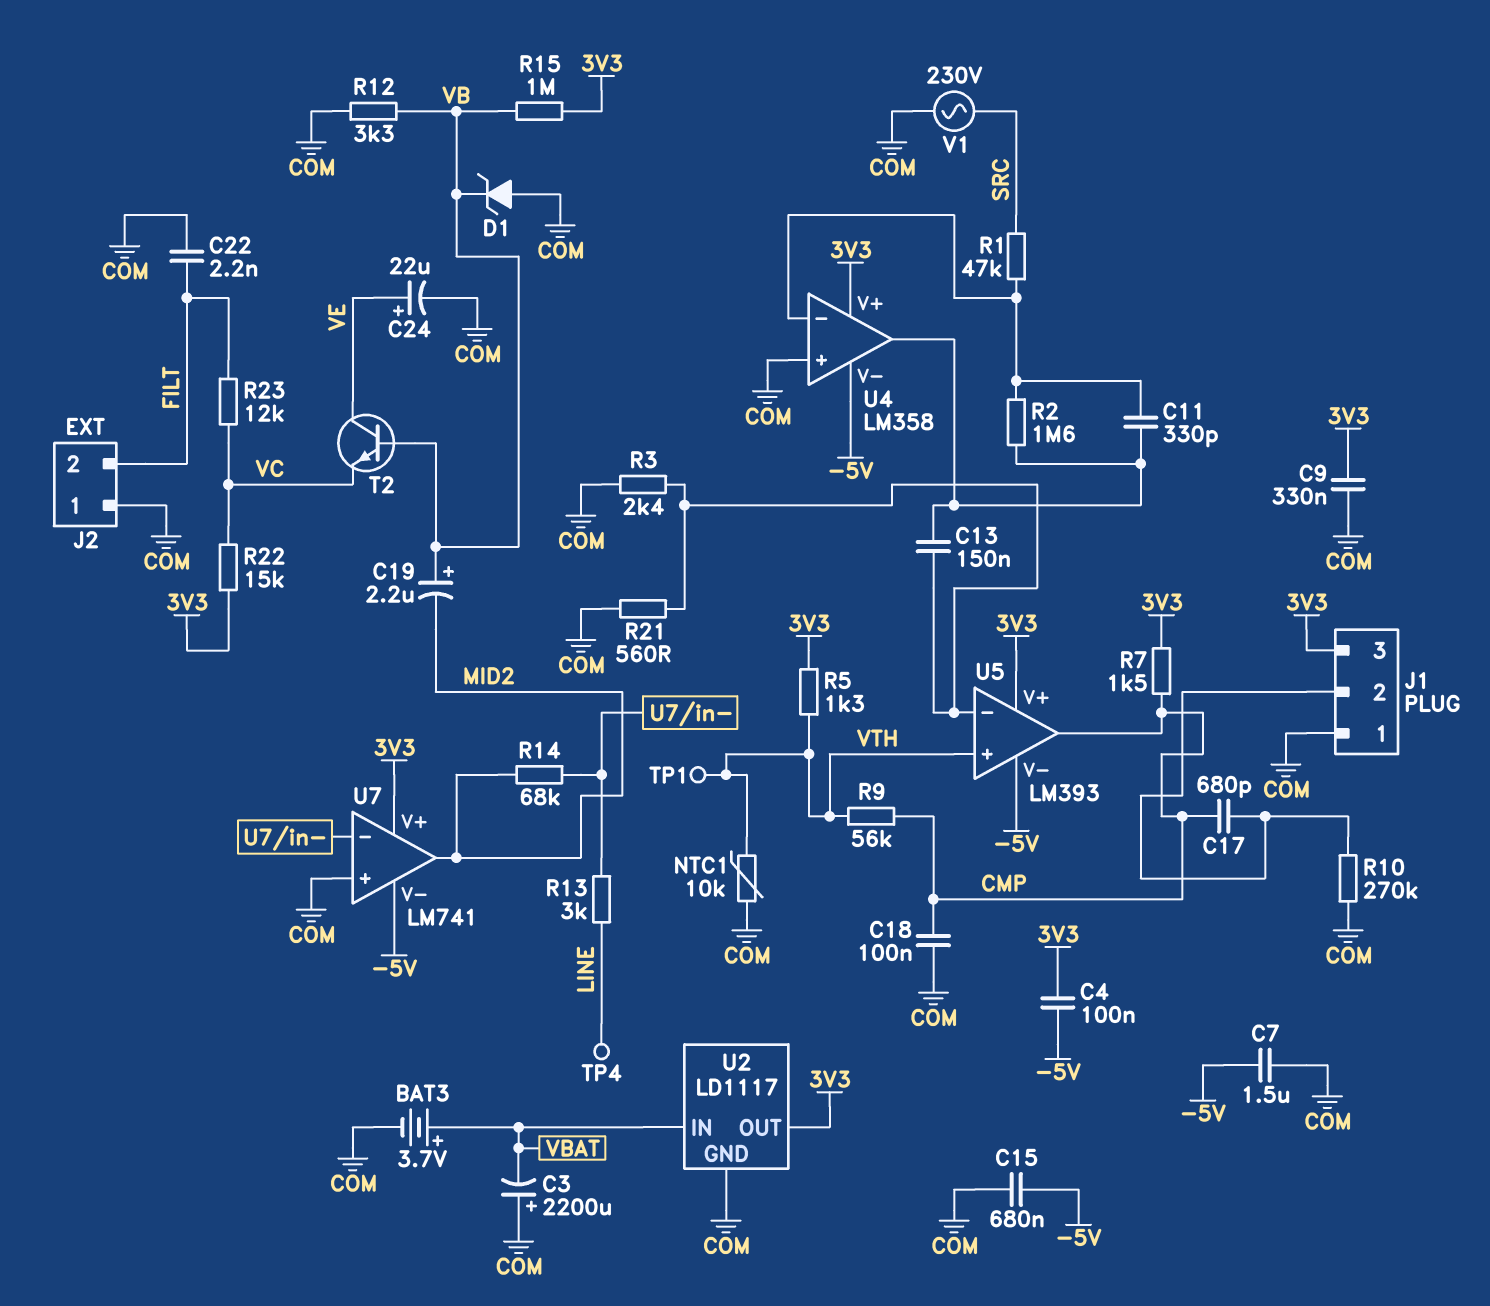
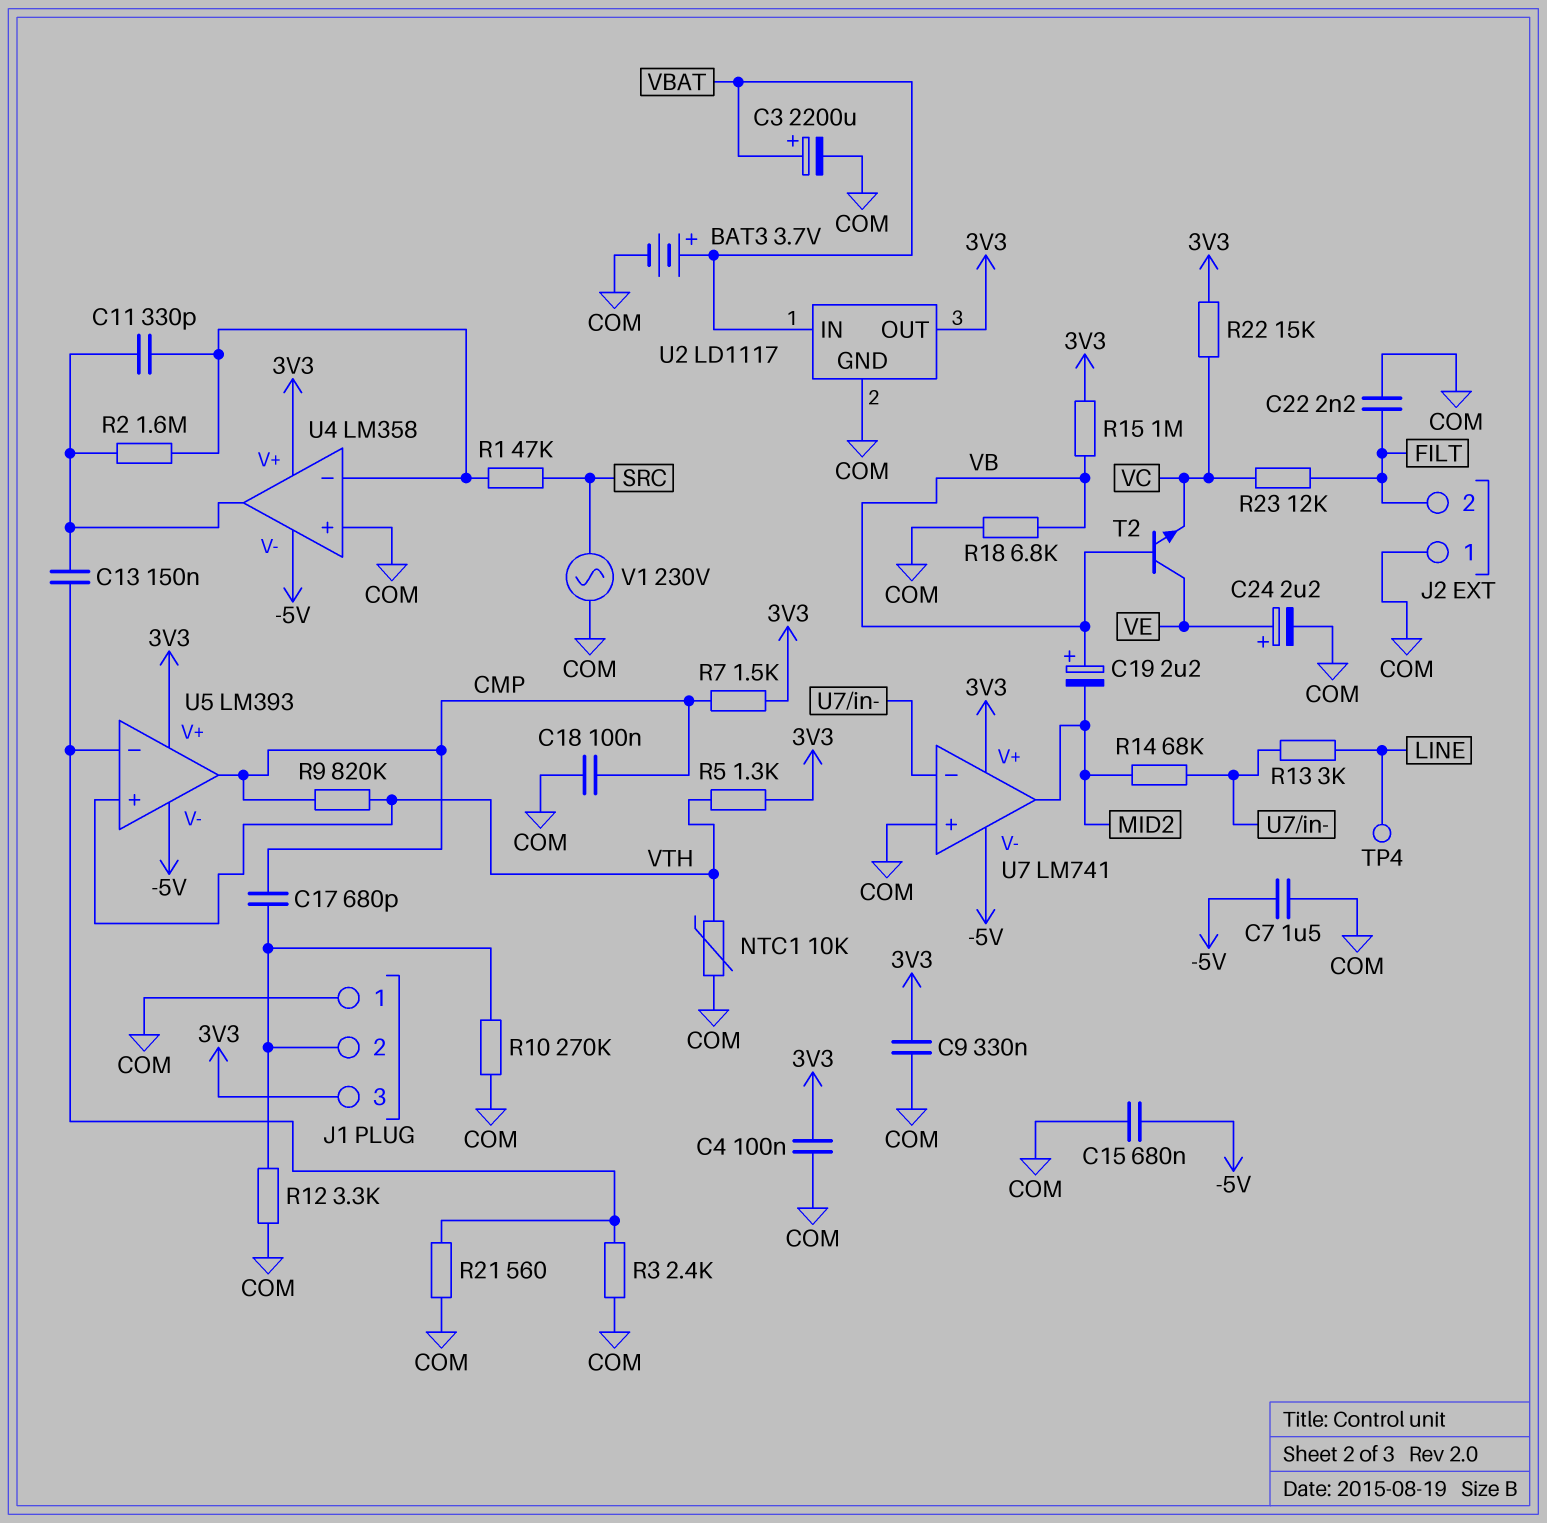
C3: 2200uF (plus COM, minus VBAT) -> 2200uF (plus VBAT, minus COM)
C4: 100nF (-5V, 3V3) -> 100nF (3V3, COM)
C24: 22uF (plus VE, minus COM) -> 2.2uF (plus VE, minus COM)
D1: zener (A COM, K VB) -> none
R9: 56k (CMP, VTH) -> 820k (CMP, VTH)
R12: 3.3k (COM, VB) -> 3.3k (COM, J1/2)
R18: none -> 6.8k (COM, VB)
TP1: test point (VTH) -> none

